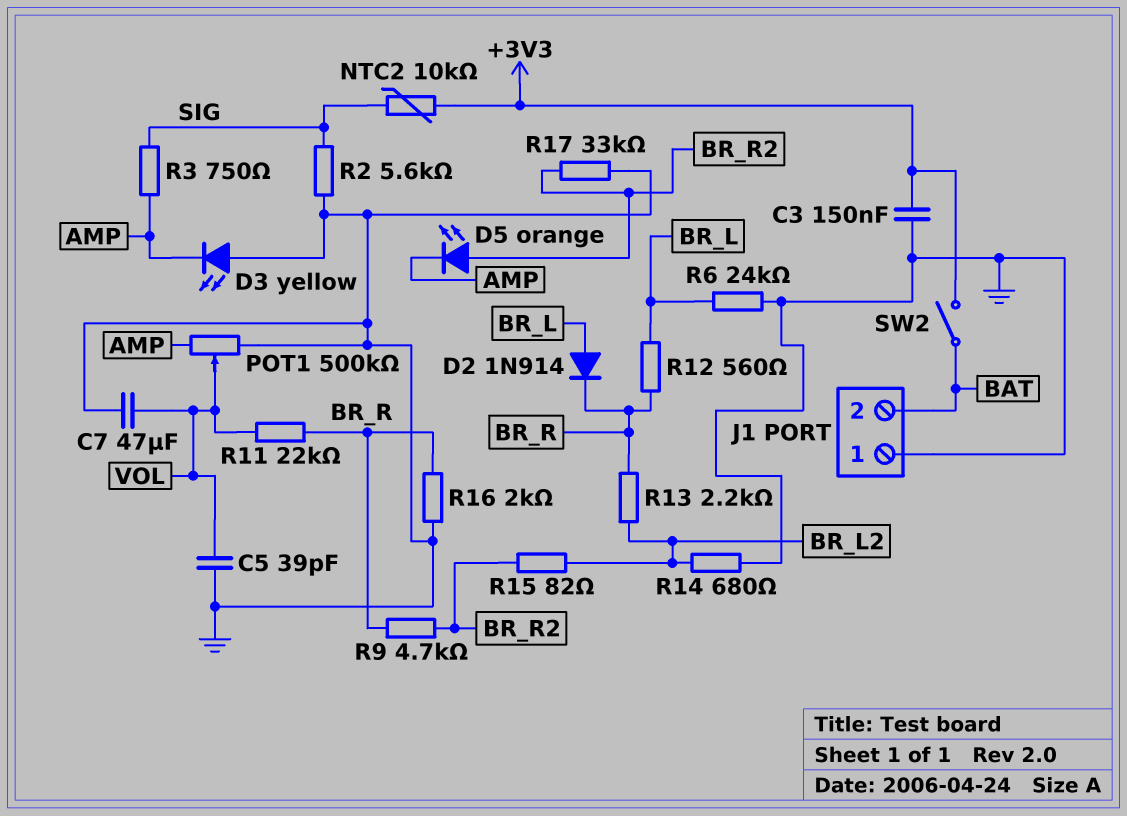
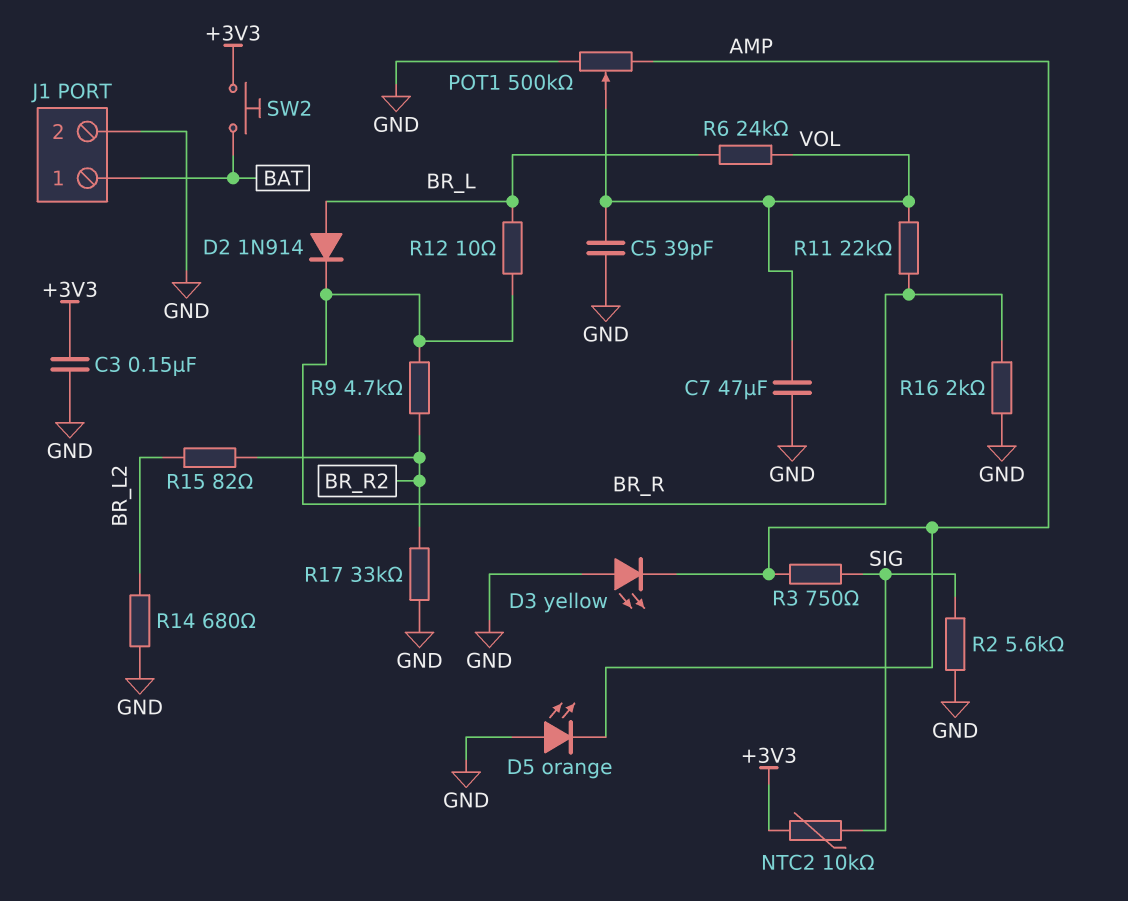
D5: LED orange (A BR_R2, K AMP) -> LED orange (A GND, K AMP)
J1 pin 1: GND -> BAT
J1 pin 2: BAT -> GND
R6: 24k (BR_L, GND) -> 24k (BR_L, VOL)
R12: 560 (BR_L, BR_R) -> 10 (BR_L, BR_R)
R13: 2.2k (BR_L2, BR_R) -> none
SW2: switch (+3V3, BAT) -> button (+3V3, BAT)

